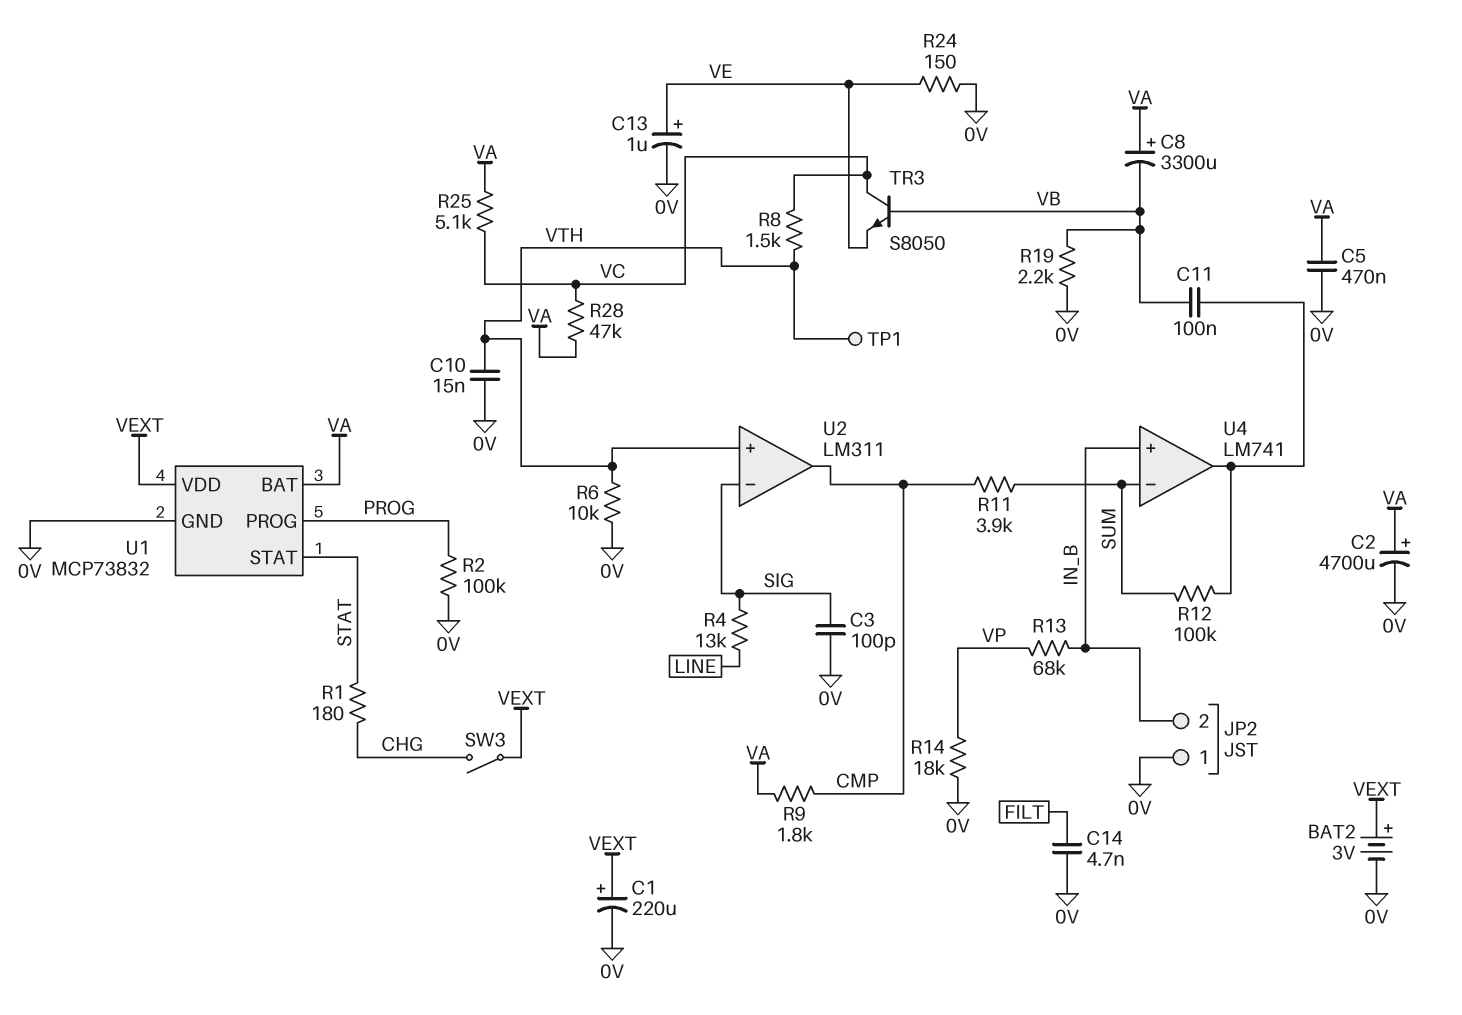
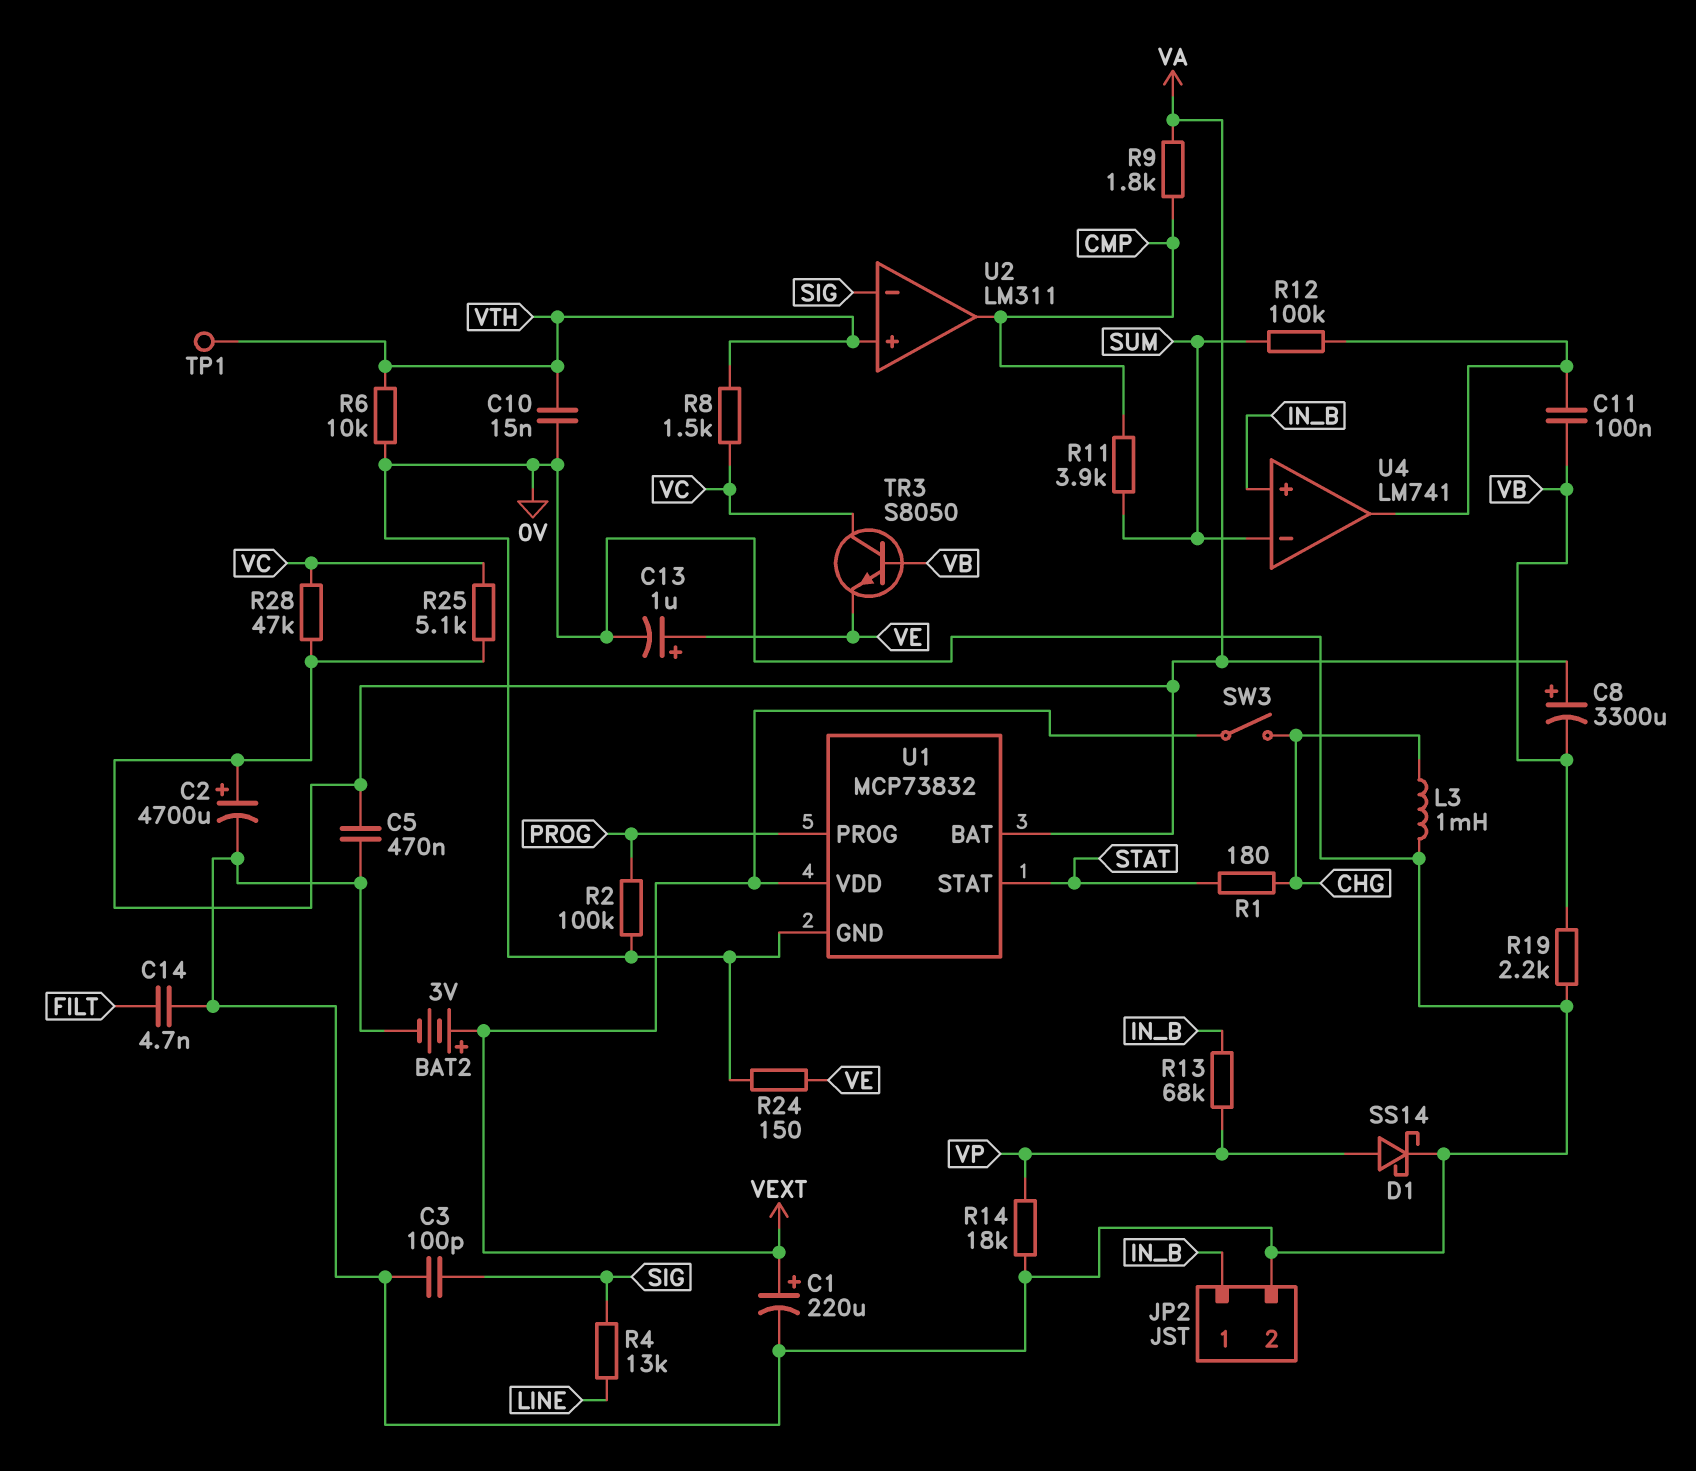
D1: none -> schottky SS14 (A VP, K 0V)
JP2 pin 1: 0V -> IN_B
JP2 pin 2: IN_B -> 0V
L3: none -> 1mH (0V, CHG)

